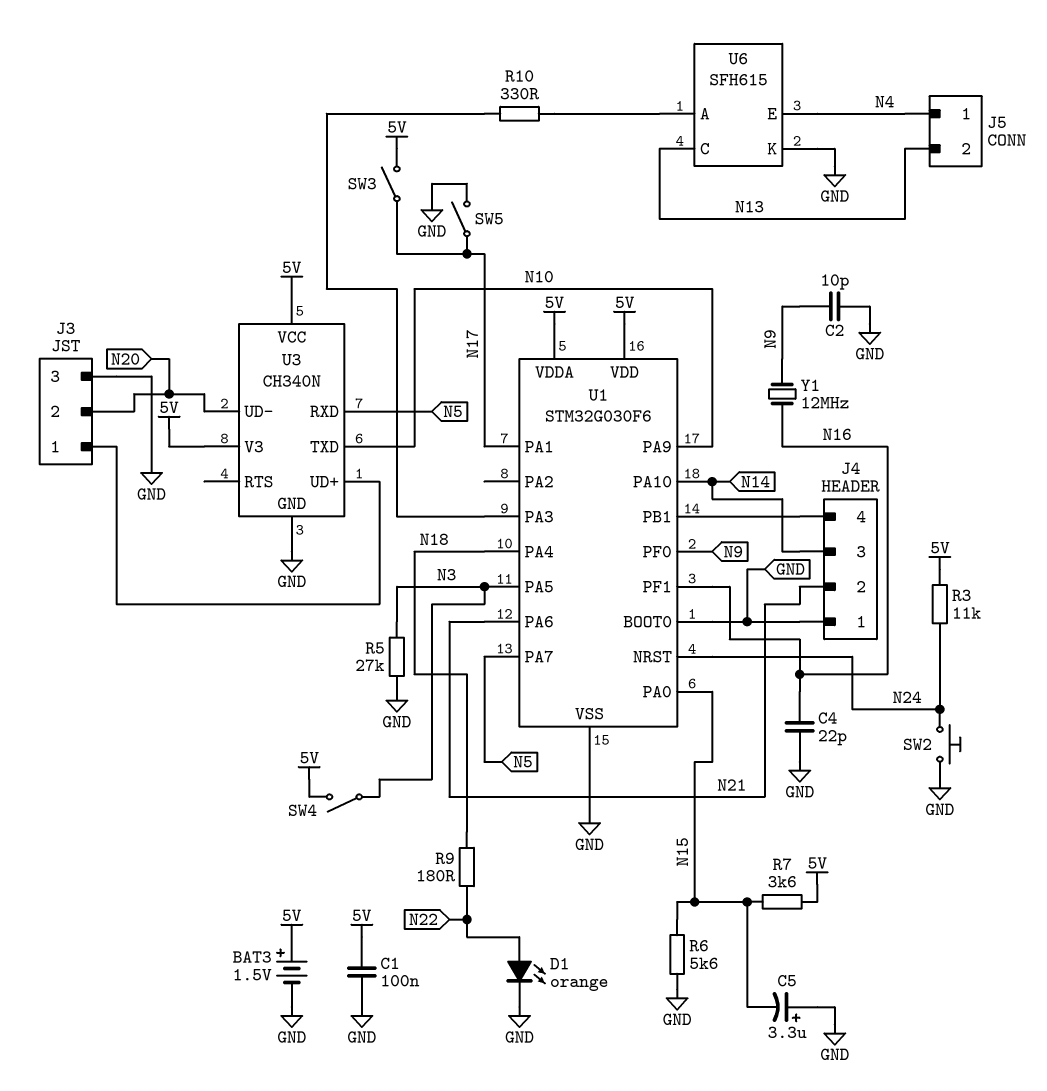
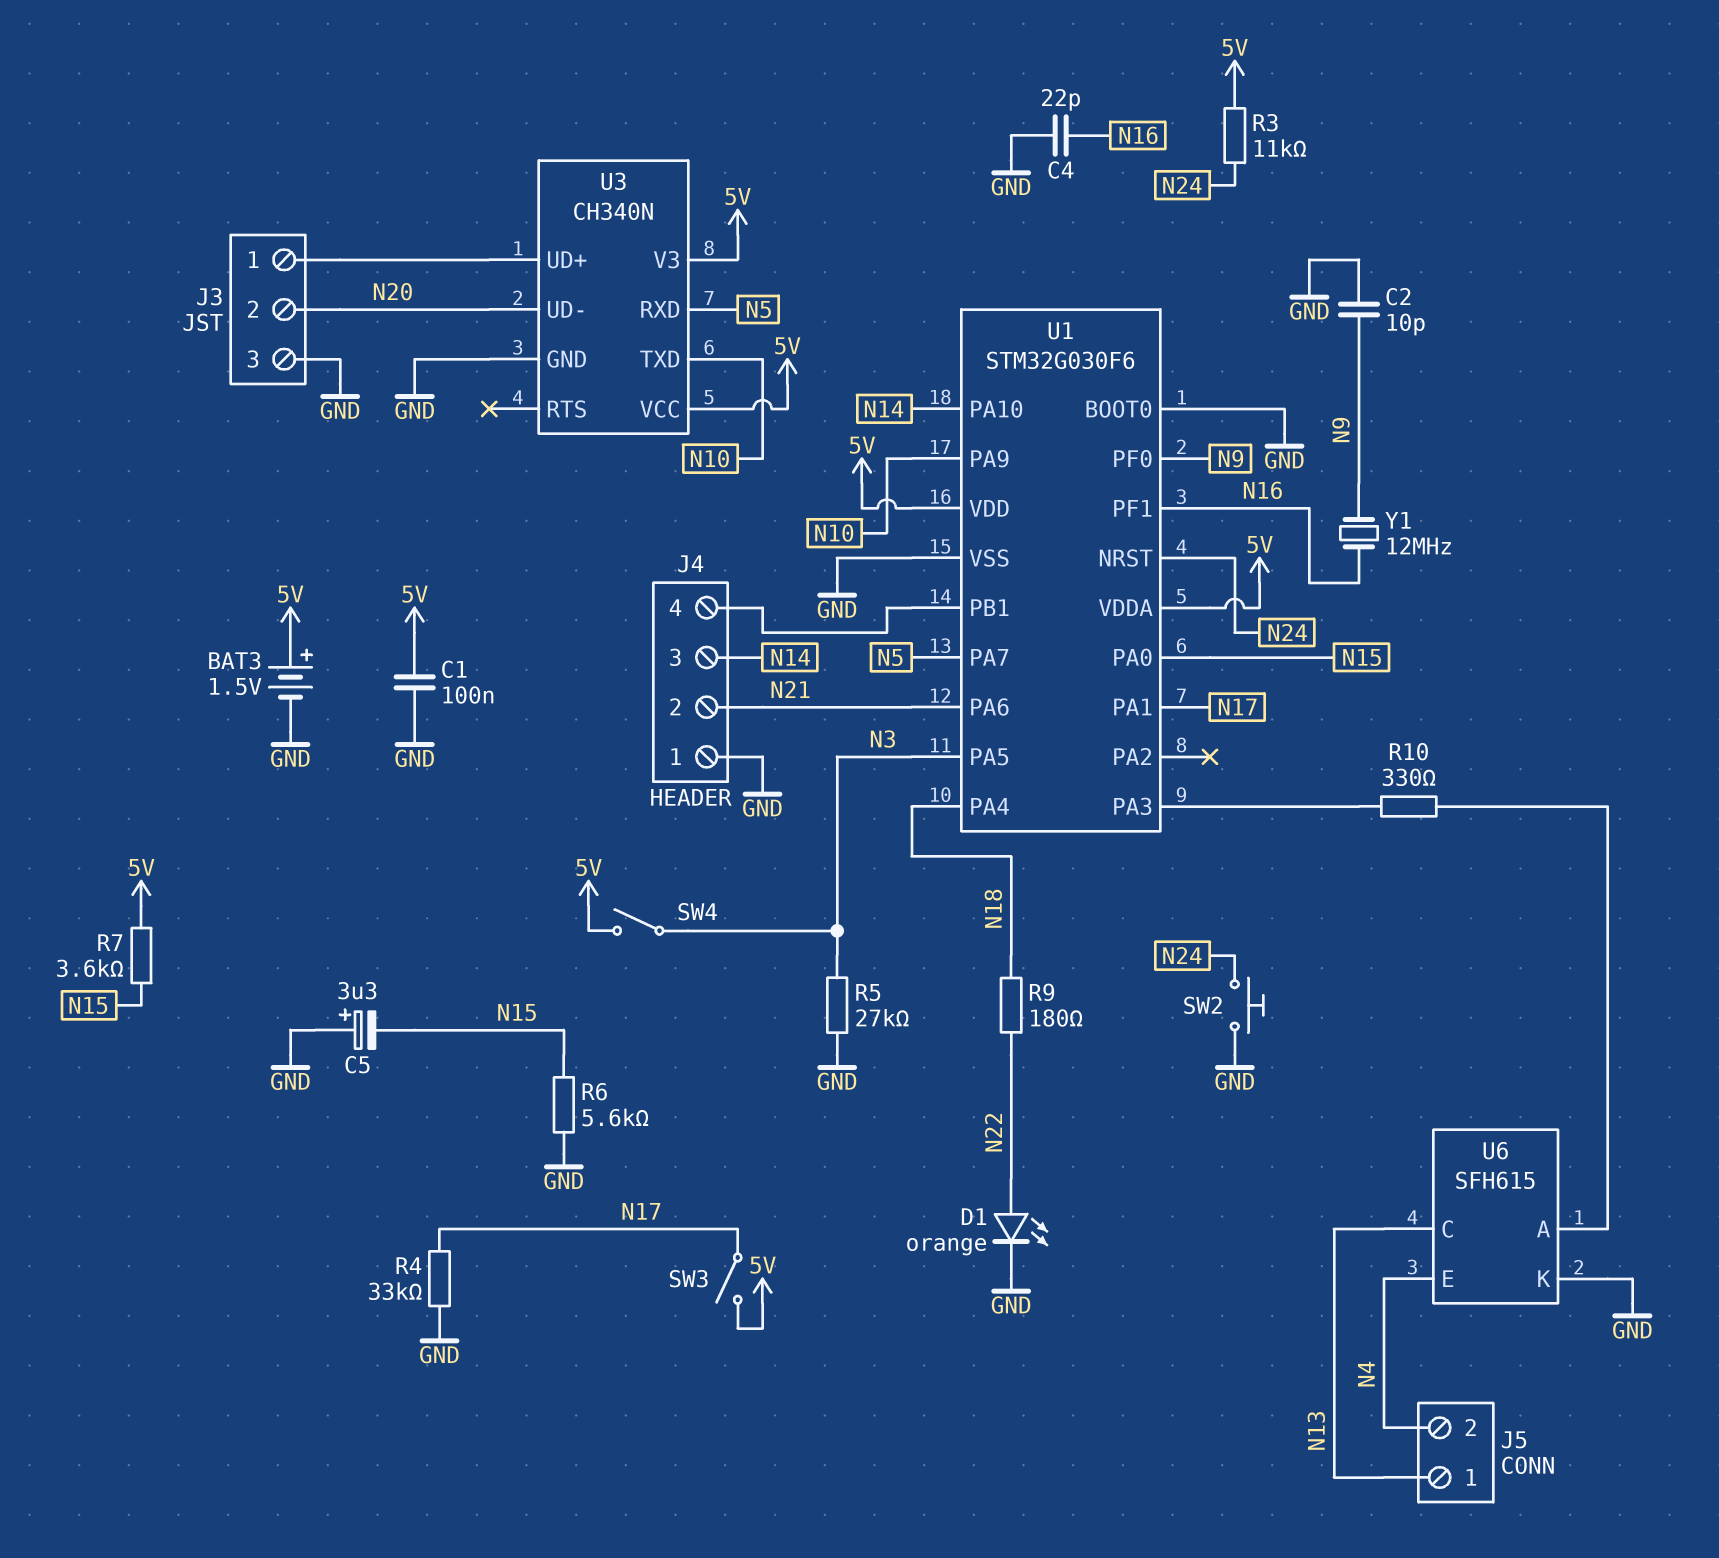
J5 pin 1: N4 -> N13
J5 pin 2: N13 -> N4
R4: none -> 33k (GND, N17)
SW5: switch (GND, N17) -> none

